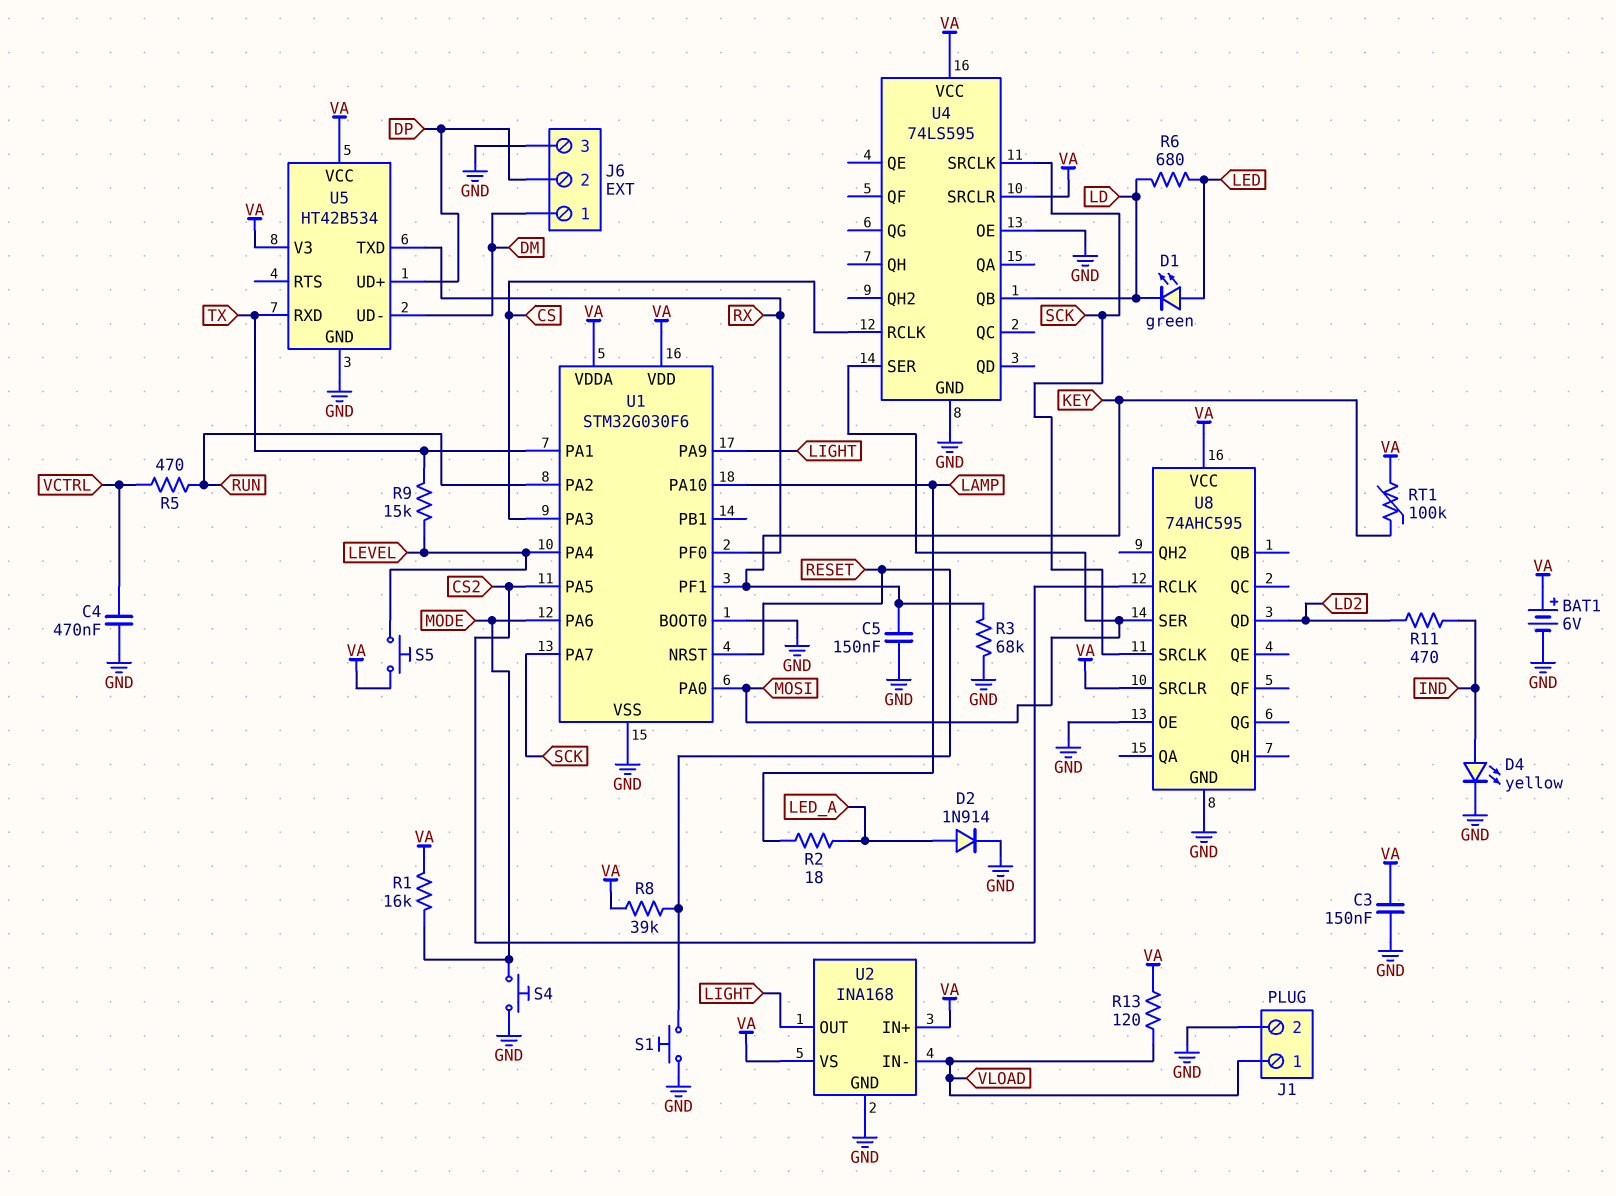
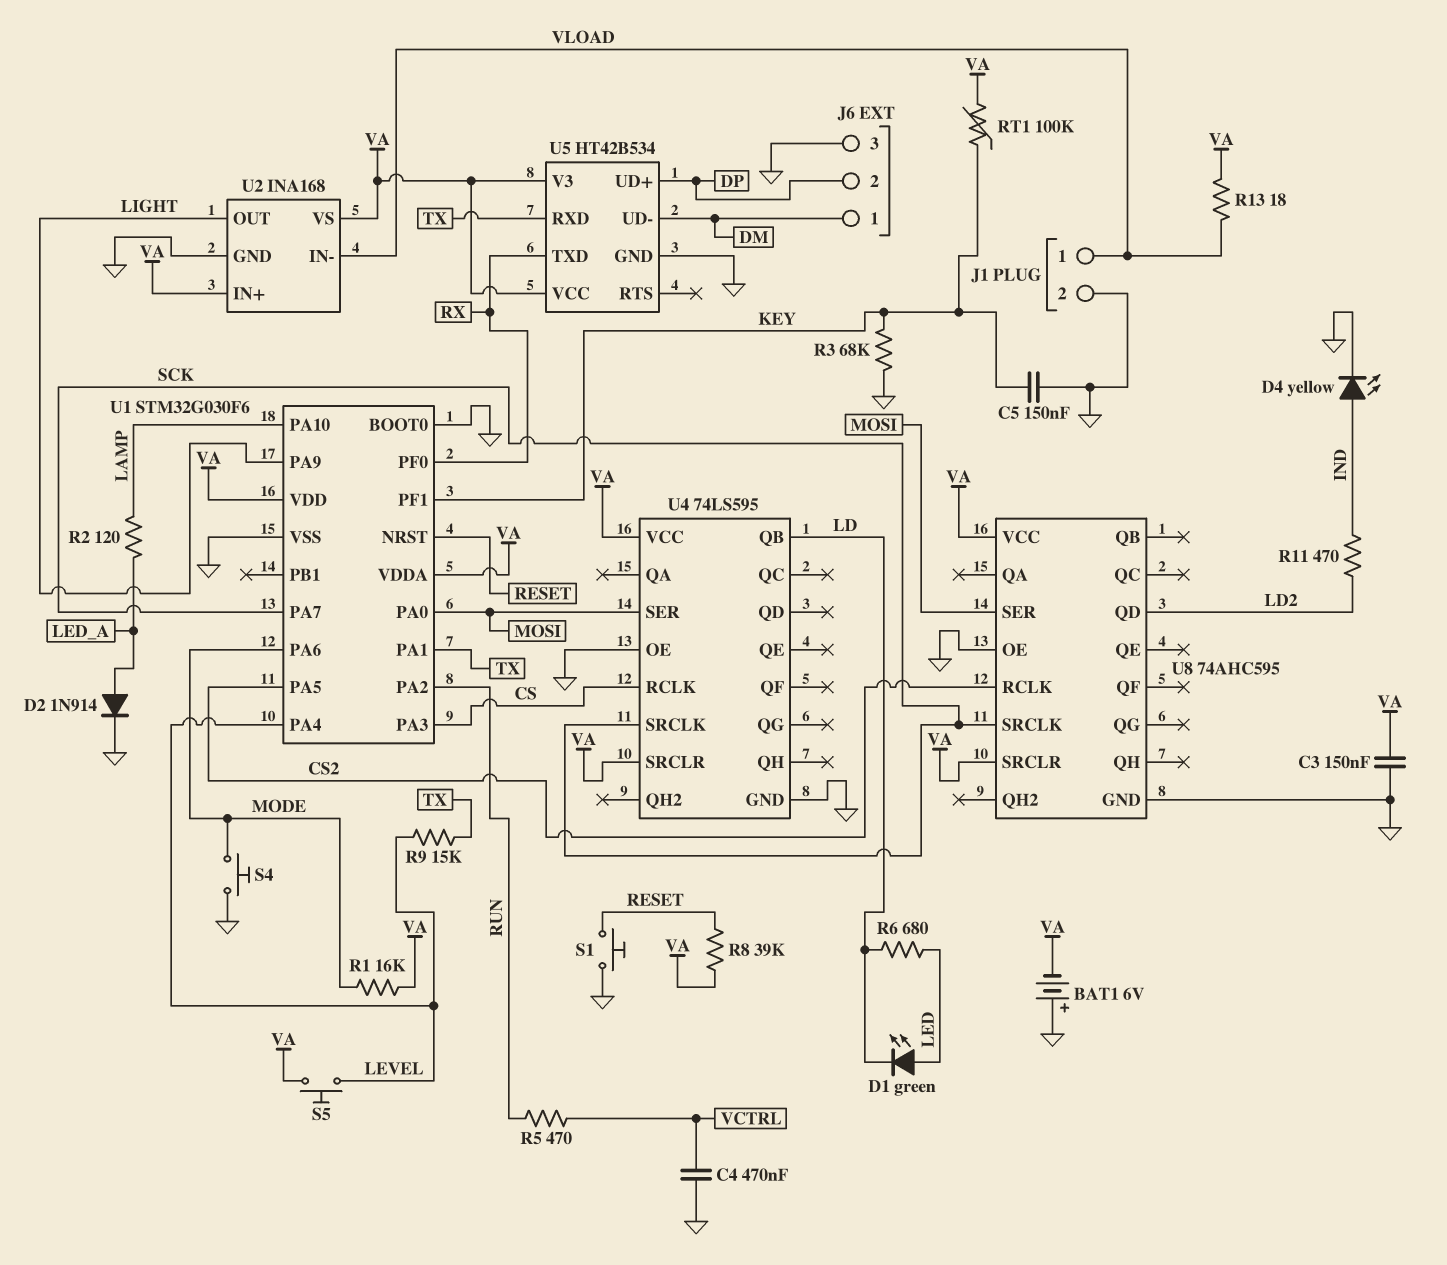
BAT1: 6V (plus VA, minus GND) -> 6V (plus GND, minus VA)
R2: 18 (LAMP, LED_A) -> 120 (LAMP, LED_A)
R13: 120 (VA, VLOAD) -> 18 (VA, VLOAD)

